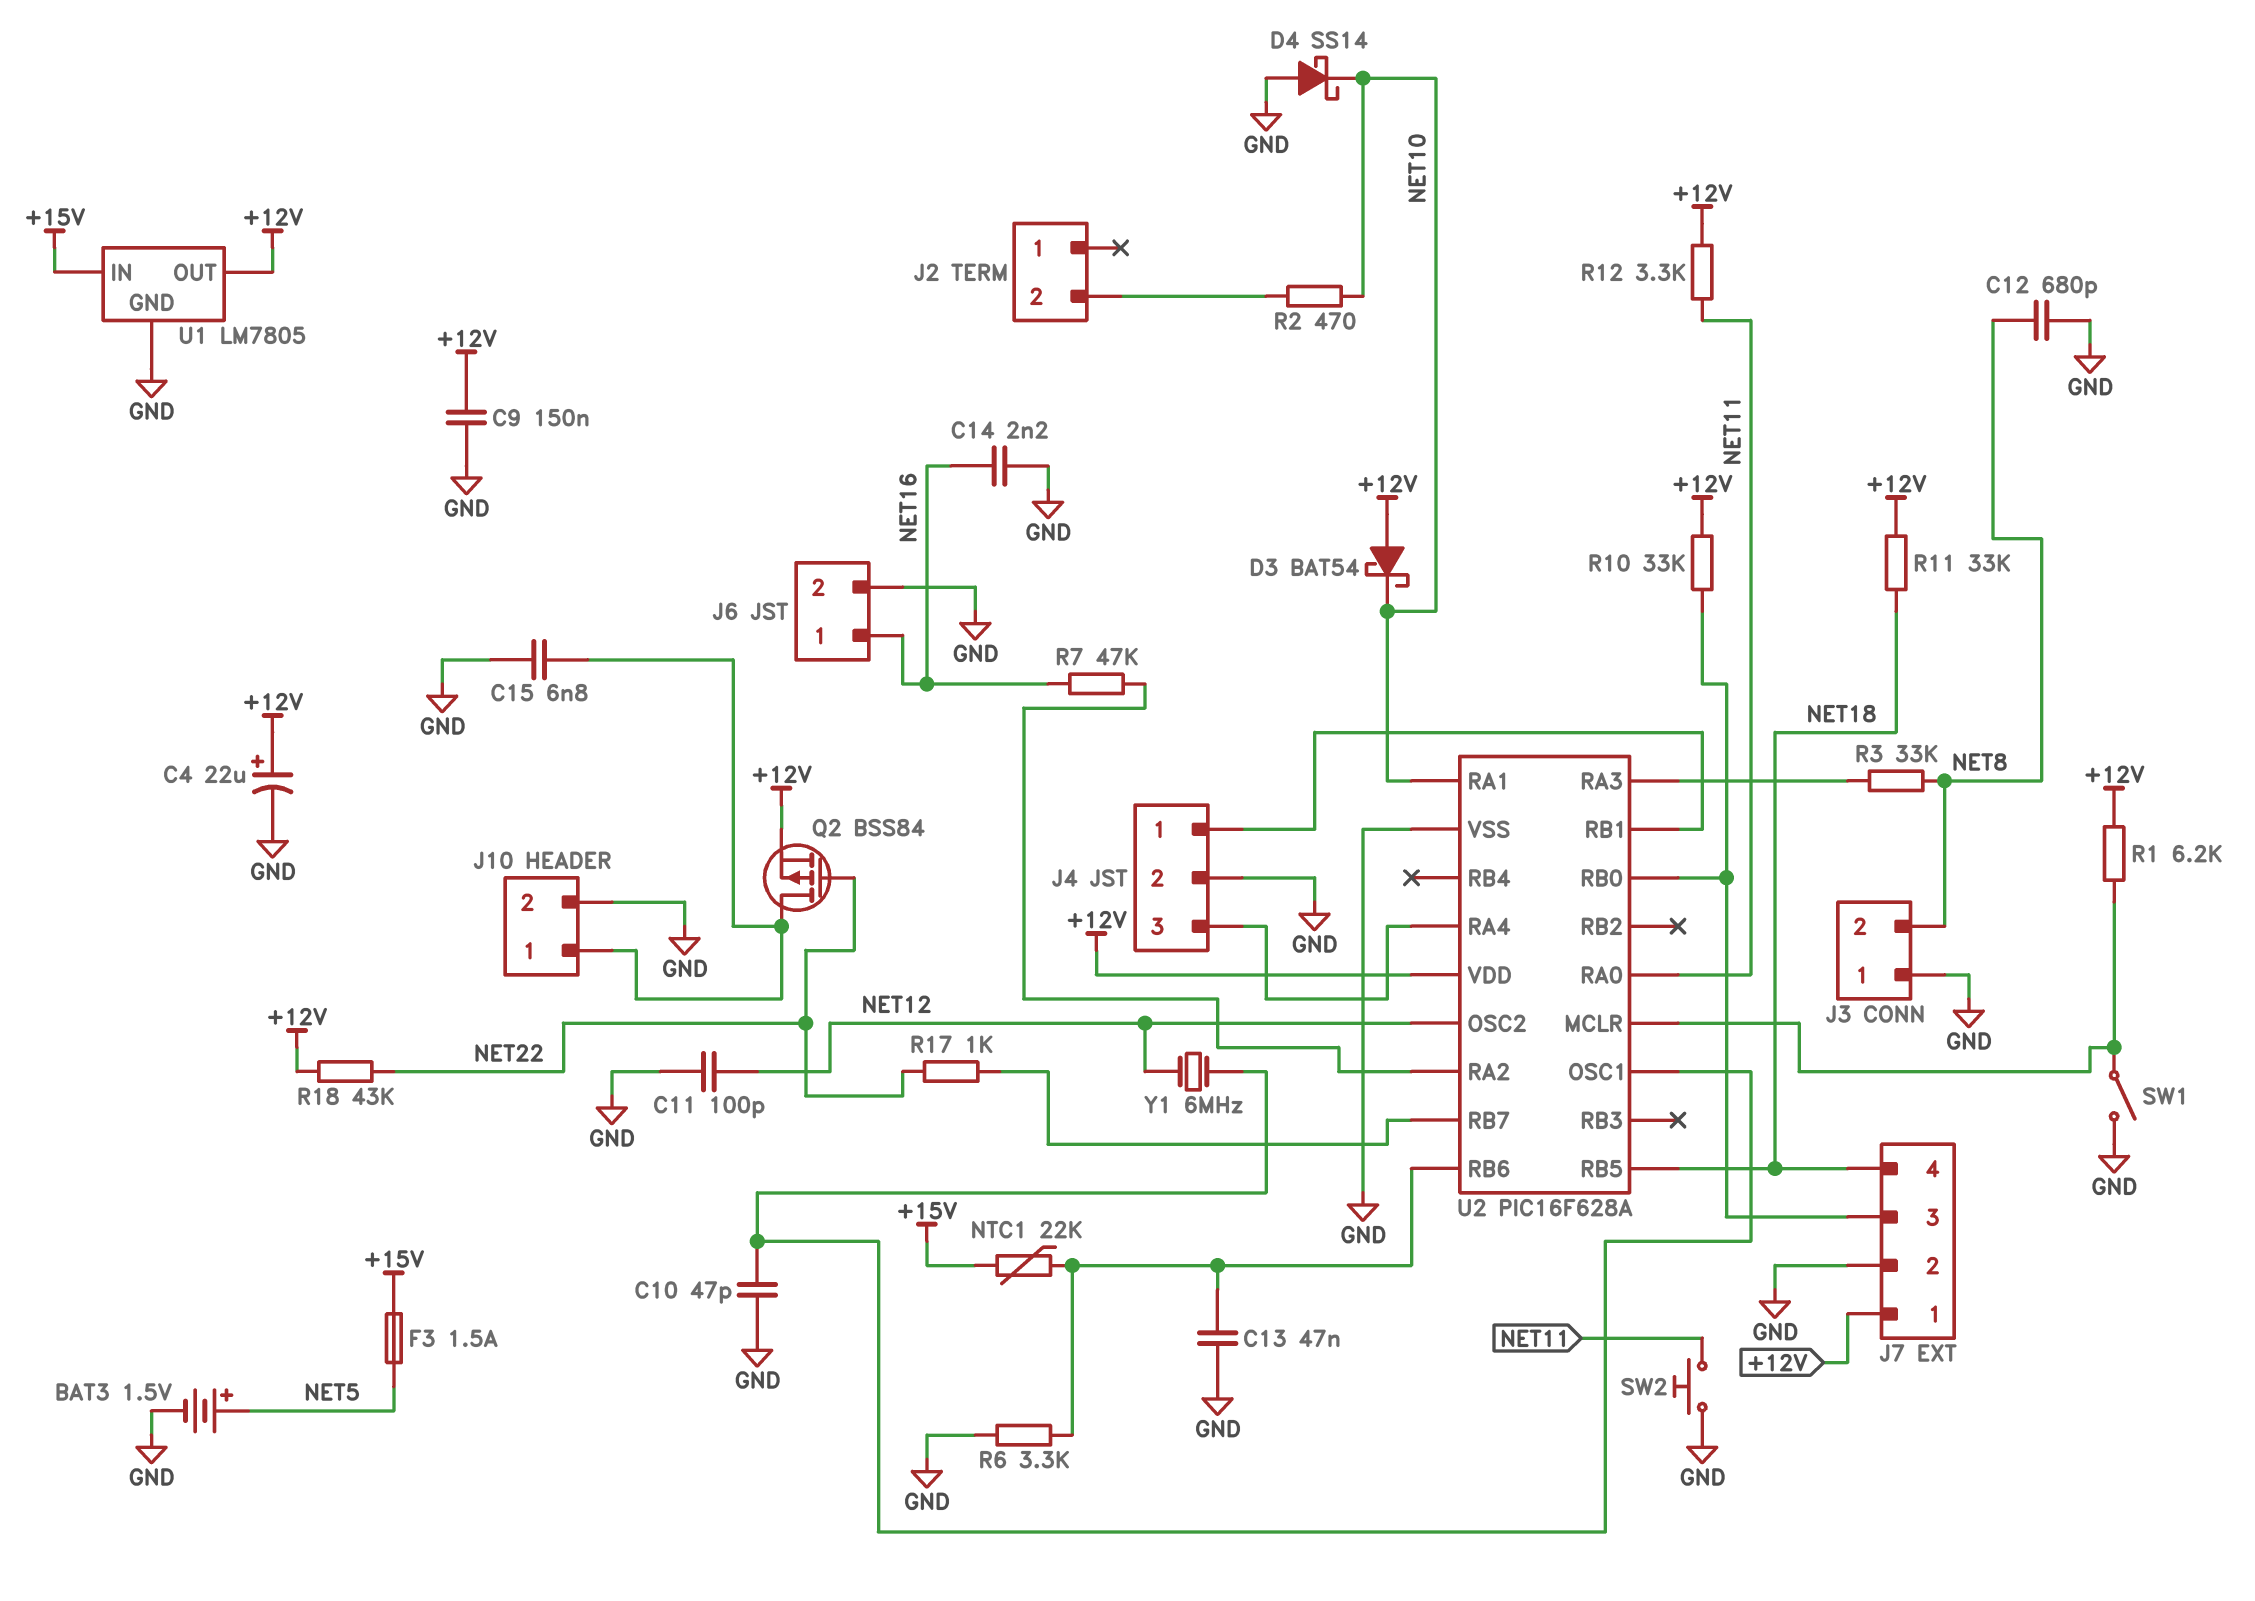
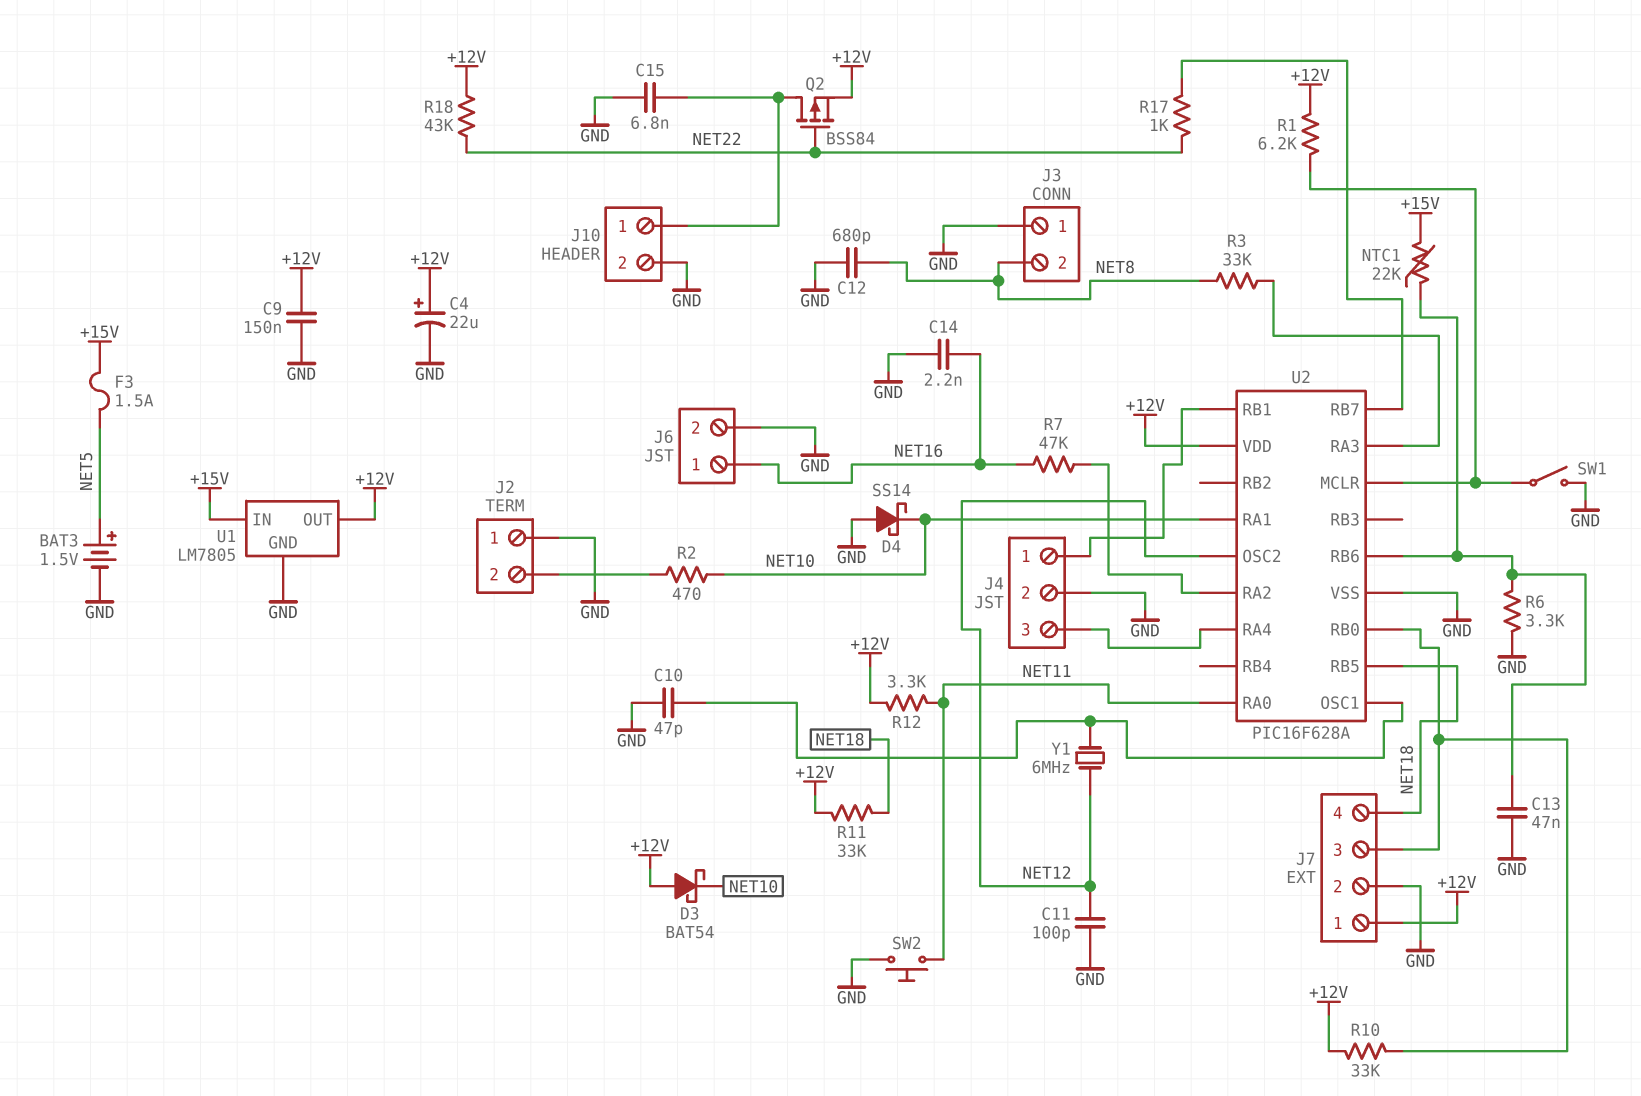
J2 pin 1: none -> GND

